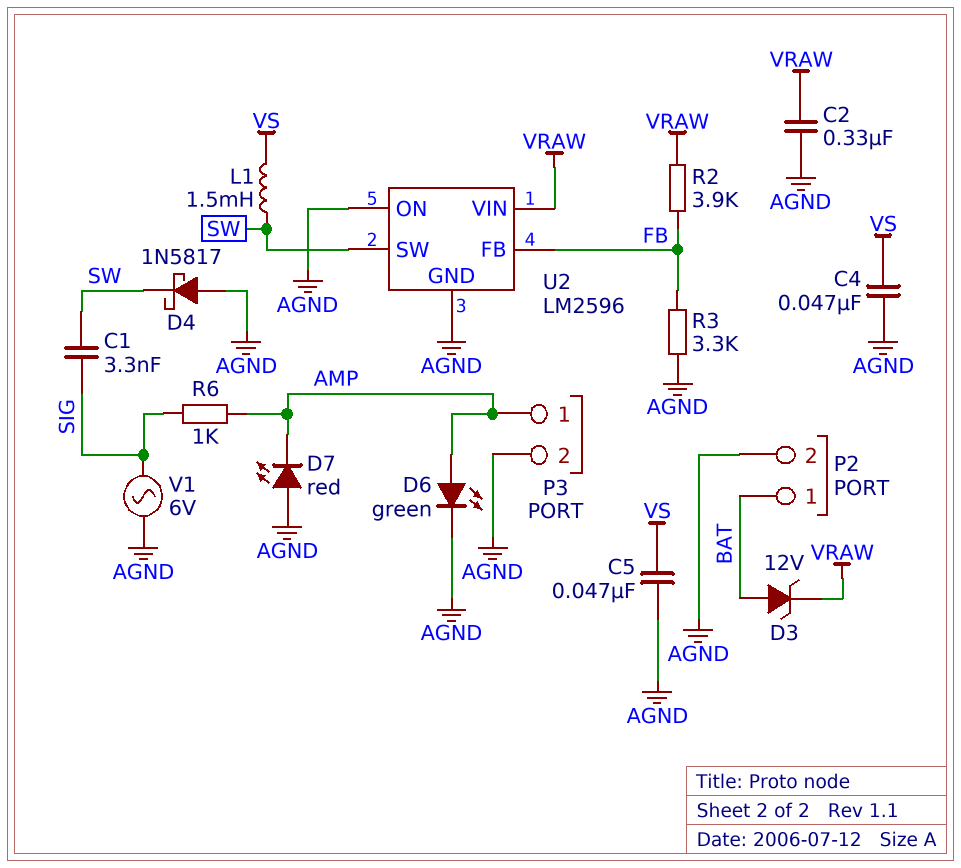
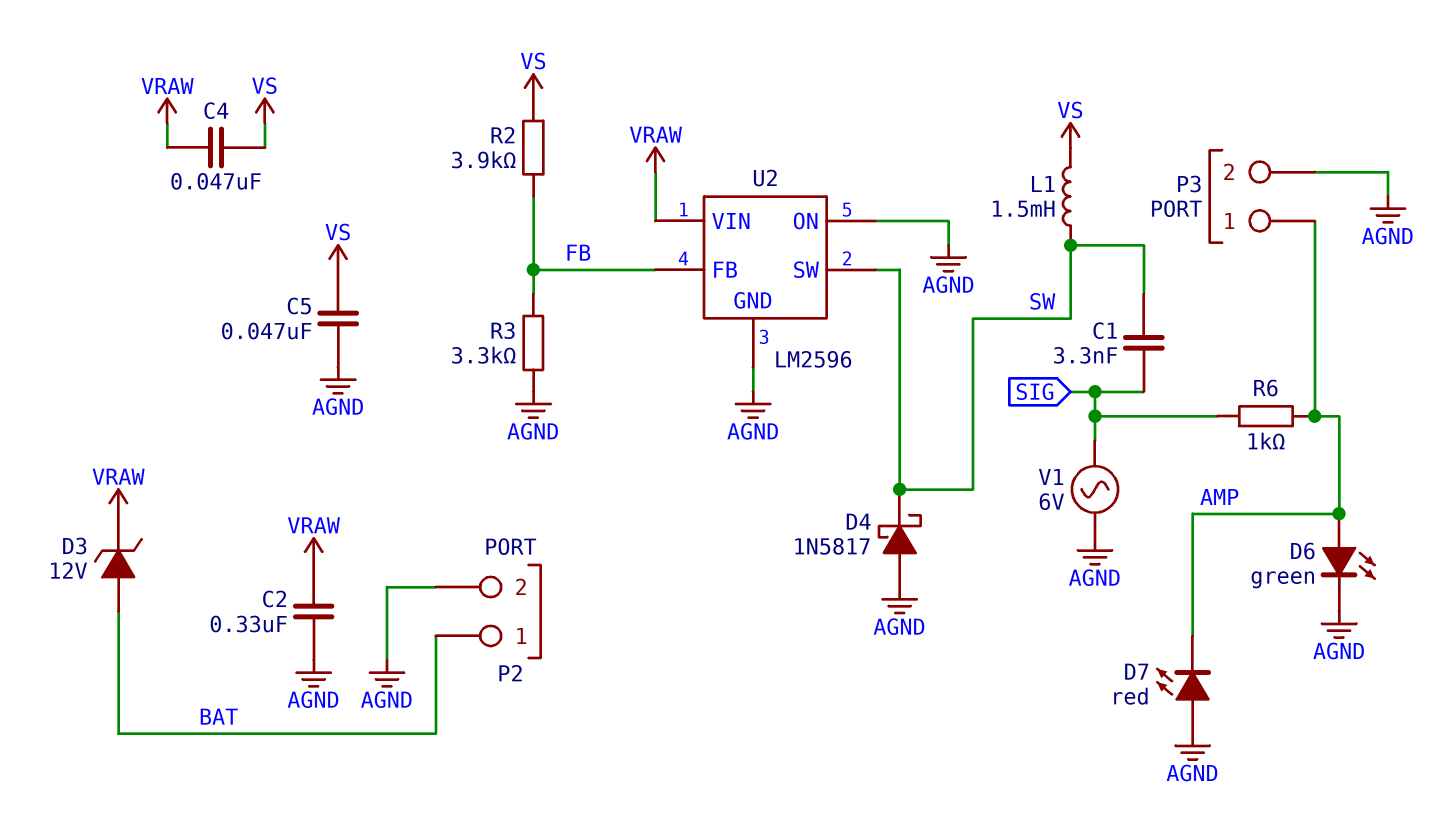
C4: 47nF (AGND, VS) -> 47nF (VRAW, VS)
R2: 3.9k (FB, VRAW) -> 3.9k (FB, VS)

